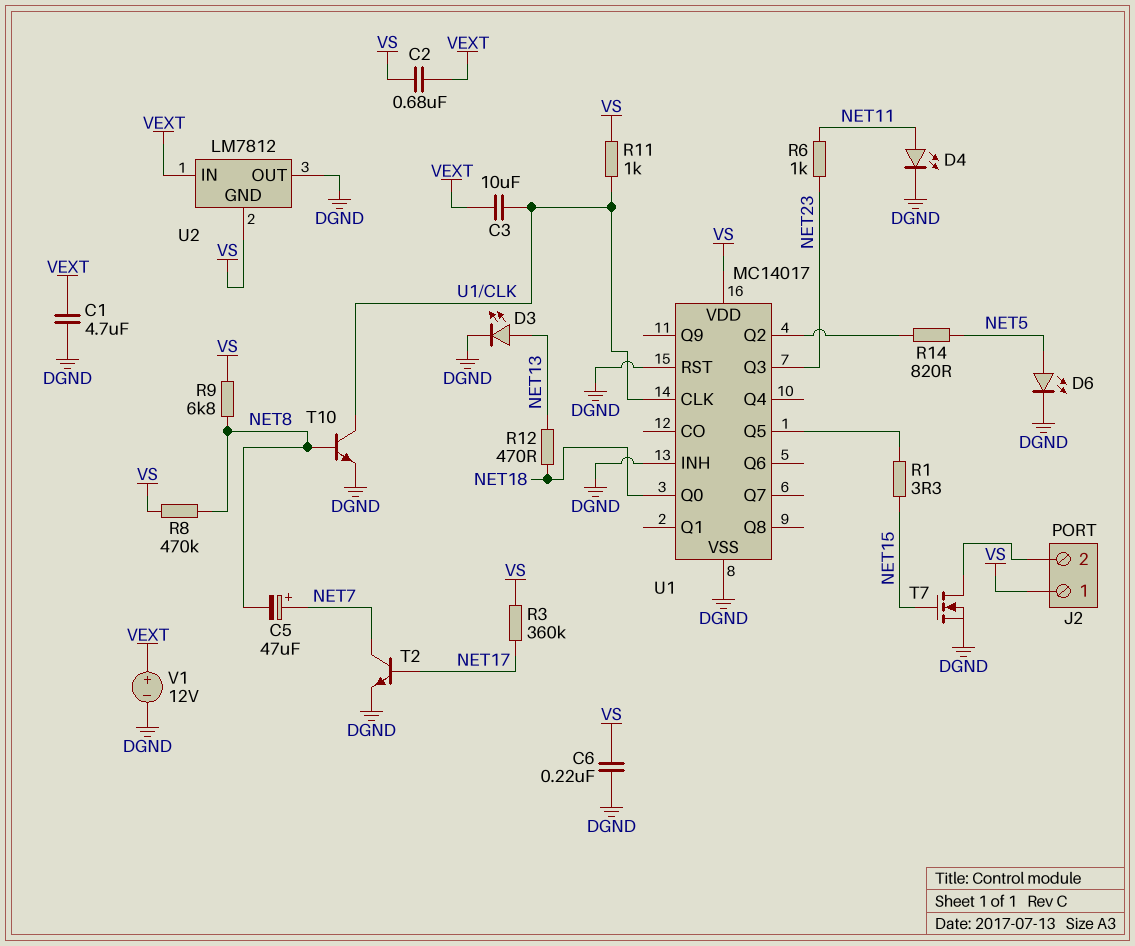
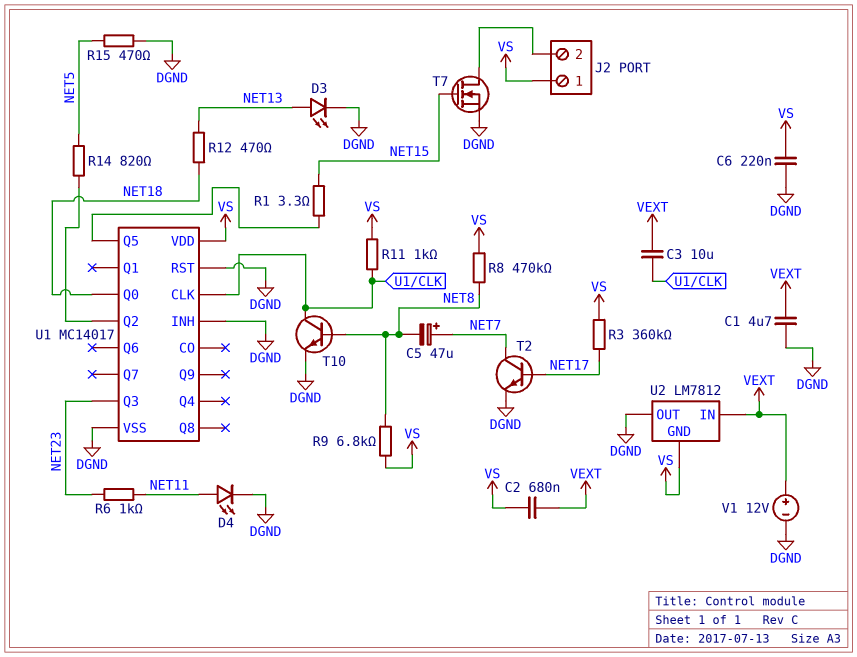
D6: LED (A NET5, K DGND) -> none
R15: none -> 470 (DGND, NET5)

